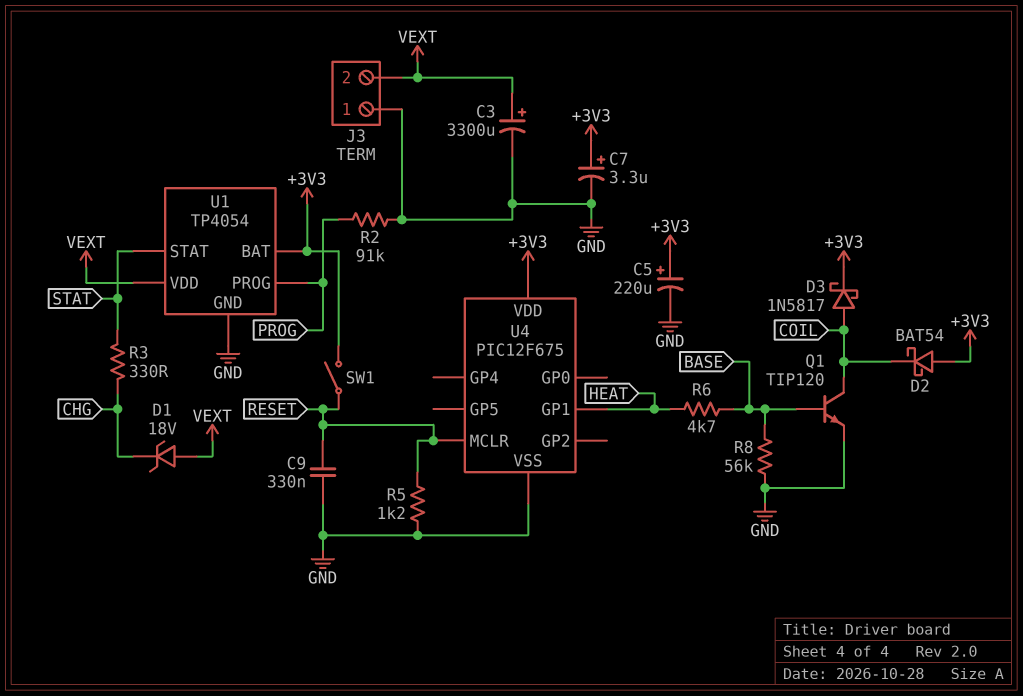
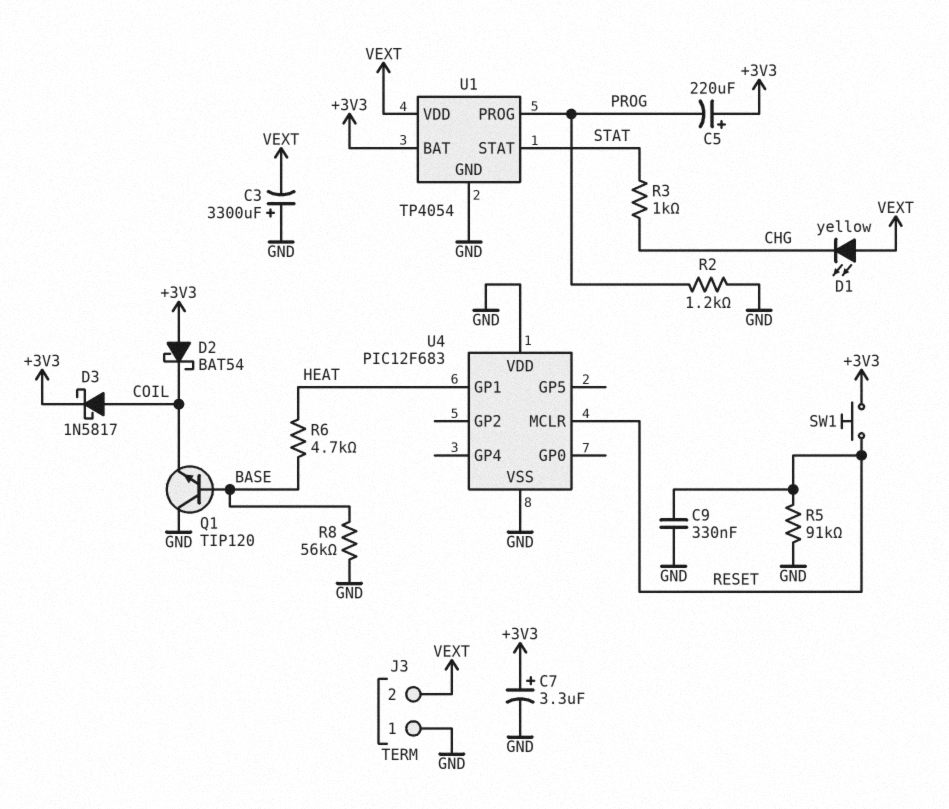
C3: 3300uF (plus VEXT, minus GND) -> 3300uF (plus GND, minus VEXT)
C5: 220uF (plus +3V3, minus GND) -> 220uF (plus +3V3, minus PROG)
D1: zener 18V (A VEXT, K CHG) -> LED yellow (A VEXT, K CHG)
Q1: NPN TIP120 (B BASE, C COIL, E GND) -> NPN TIP120 (B BASE, C GND, E COIL)
R2: 91k (GND, PROG) -> 1.2k (GND, PROG)
R3: 330 (CHG, STAT) -> 1k (CHG, STAT)
R5: 1.2k (GND, RESET) -> 91k (GND, RESET)
SW1: switch (+3V3, RESET) -> button (+3V3, RESET)
U4: PIC12F675 -> PIC12F683
U4 pin VDD: +3V3 -> GND

